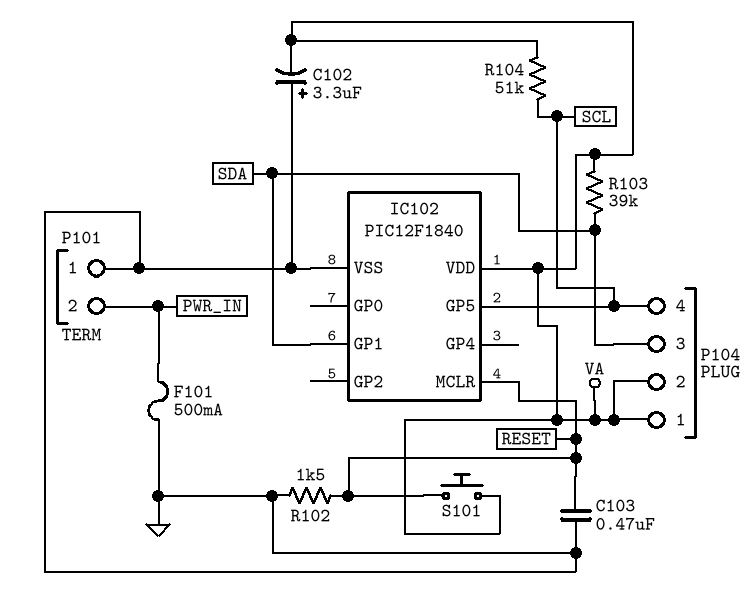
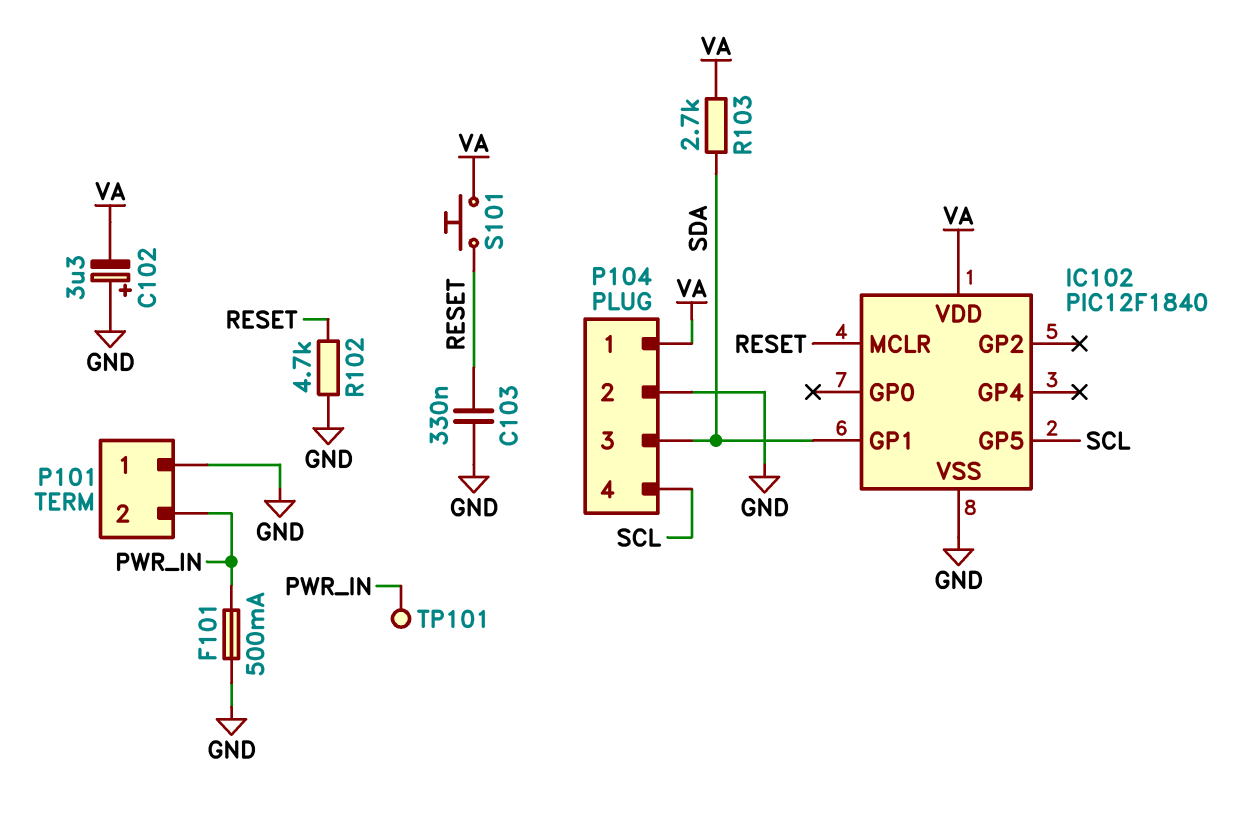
C103: 470nF (GND, RESET) -> 330nF (GND, RESET)
P104 pin 2: VA -> GND
R102: 1.5k (GND, RESET) -> 4.7k (GND, RESET)
R103: 39k (SDA, VA) -> 2.7k (SDA, VA)
R104: 51k (SCL, VA) -> none
TP101: none -> test point (PWR_IN)

